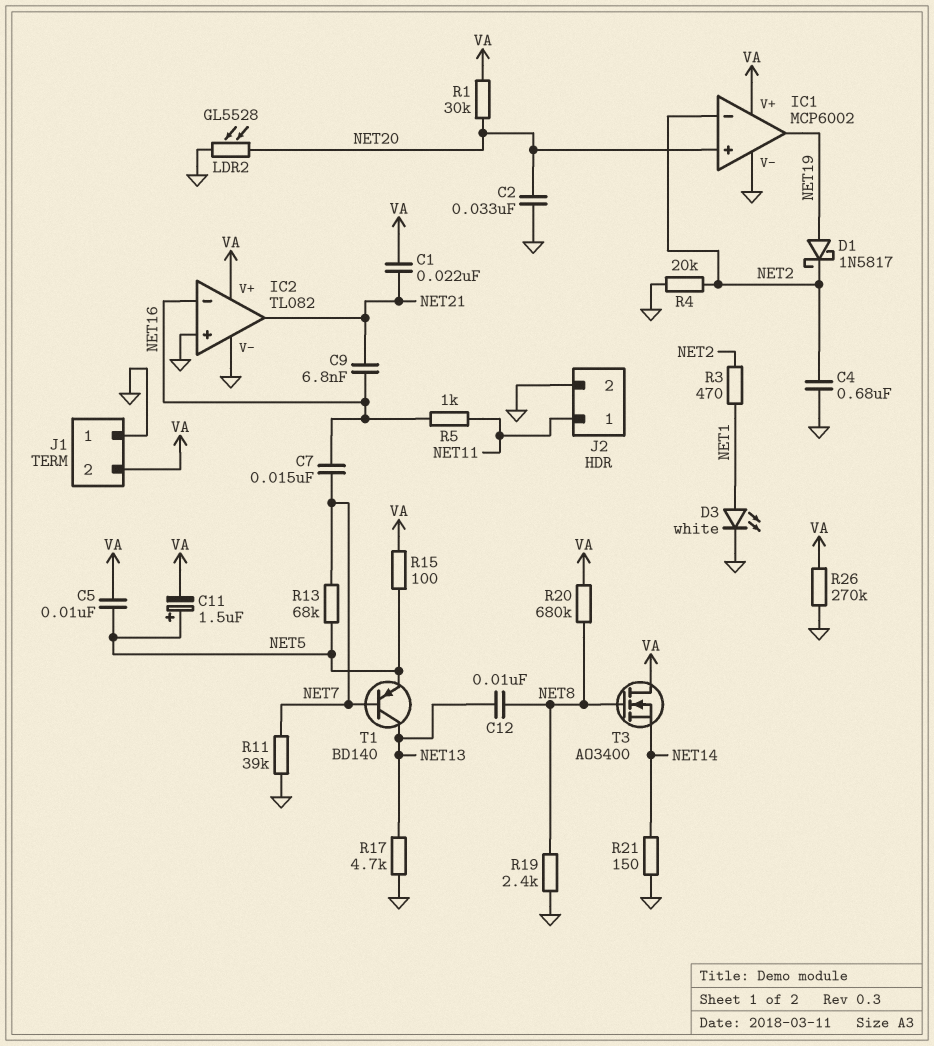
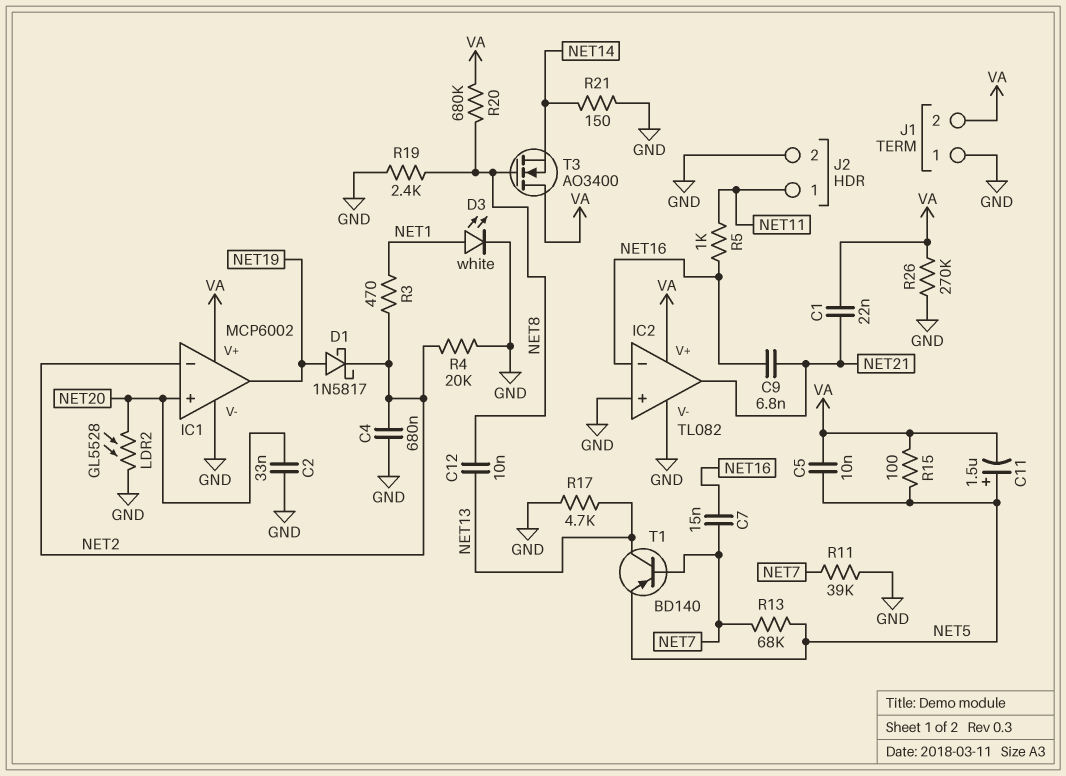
R1: 30k (NET20, VA) -> none

